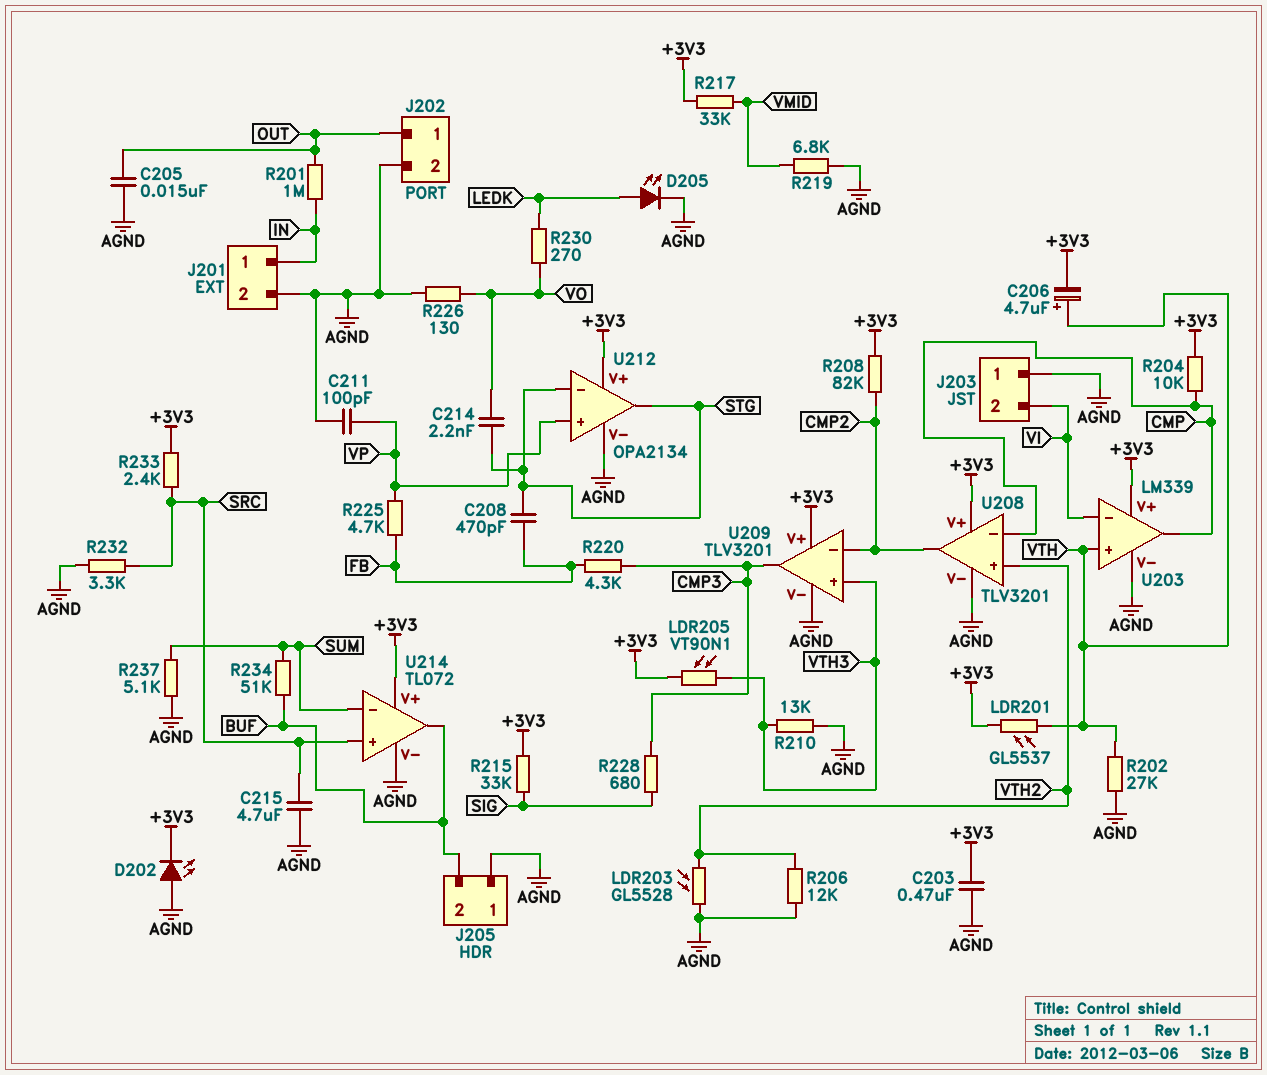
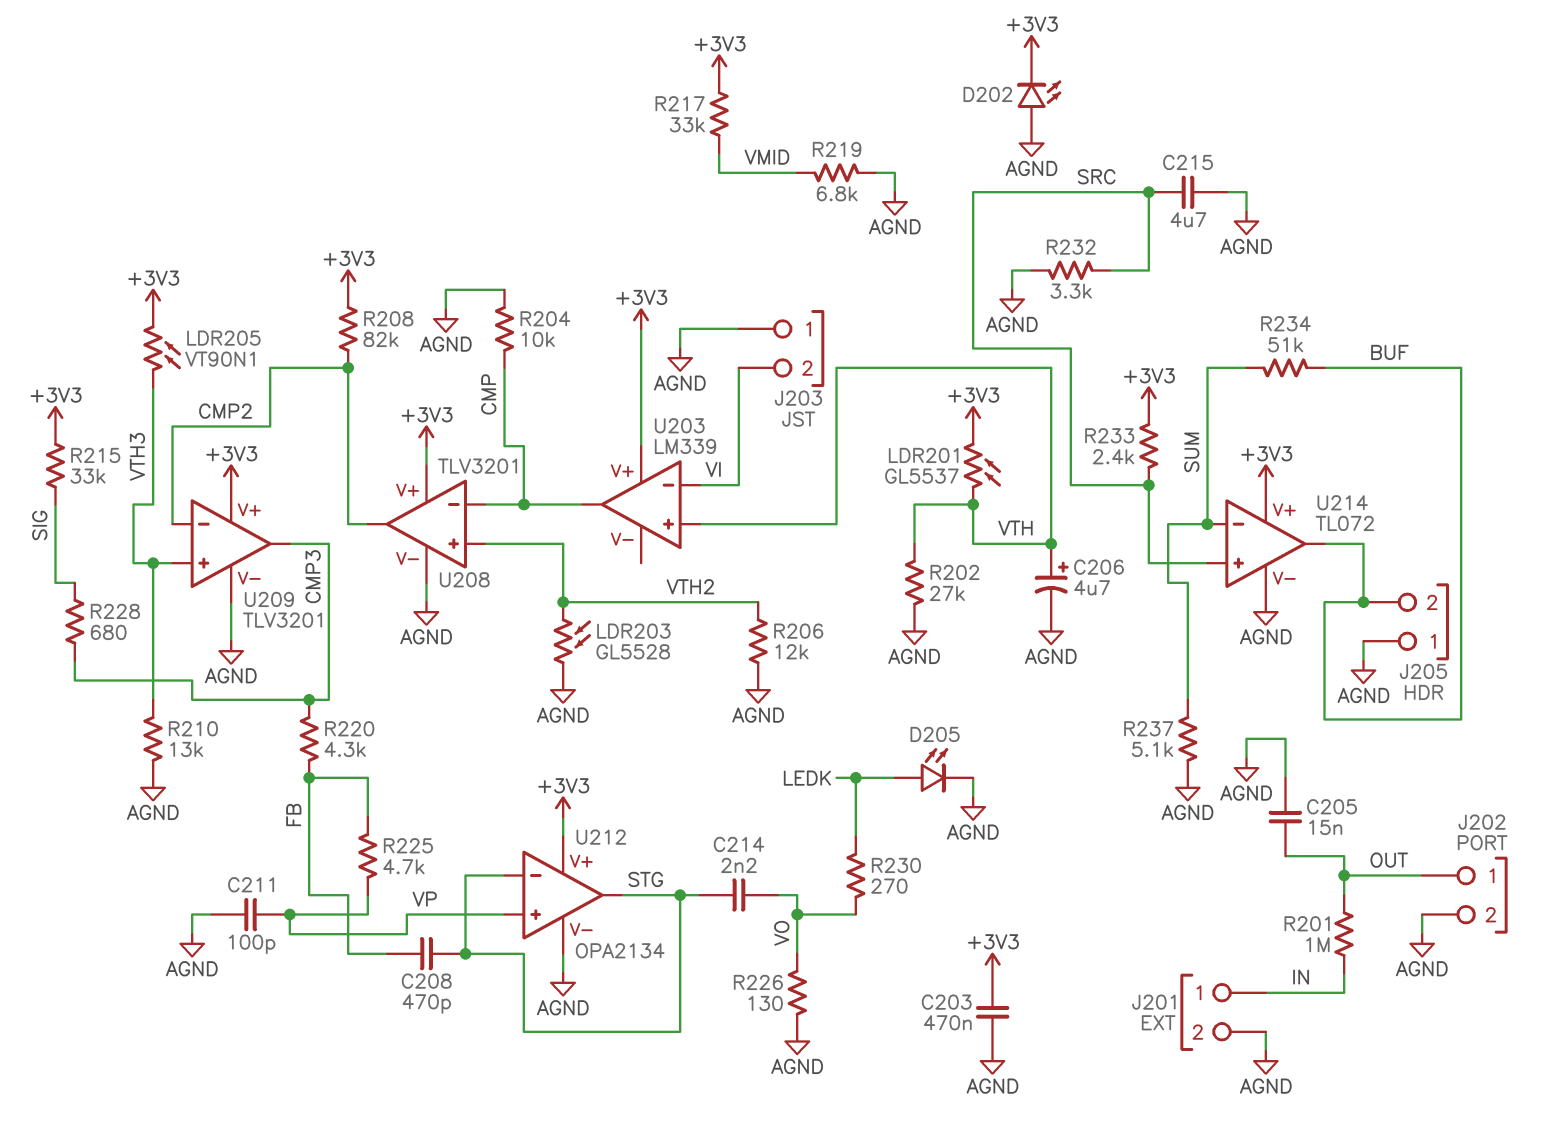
C206: 4.7uF (plus VTH, minus +3V3) -> 4.7uF (plus VTH, minus AGND)
R204: 10k (+3V3, CMP) -> 10k (AGND, CMP)
U203 pin V-: AGND -> none

